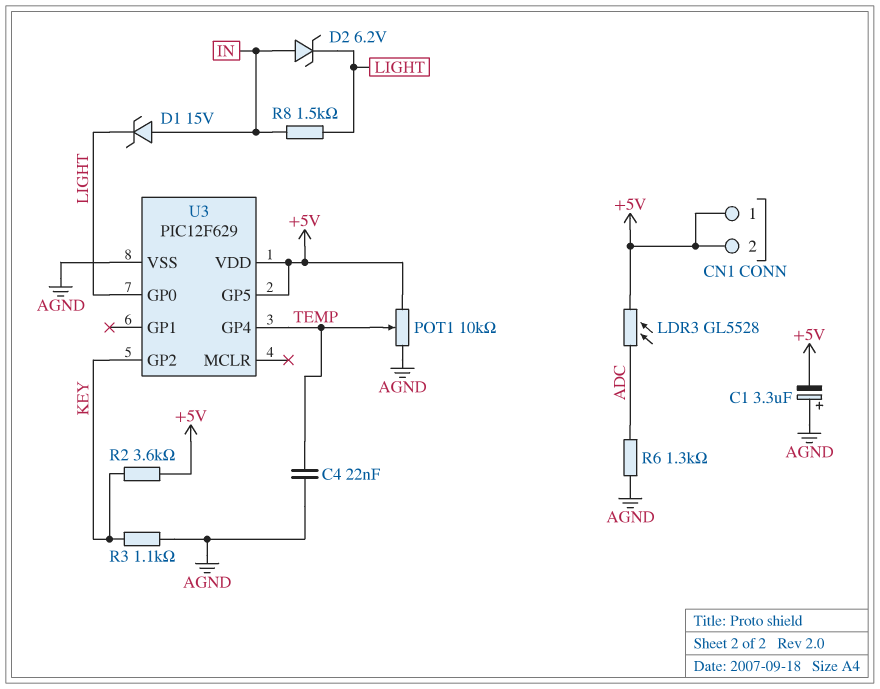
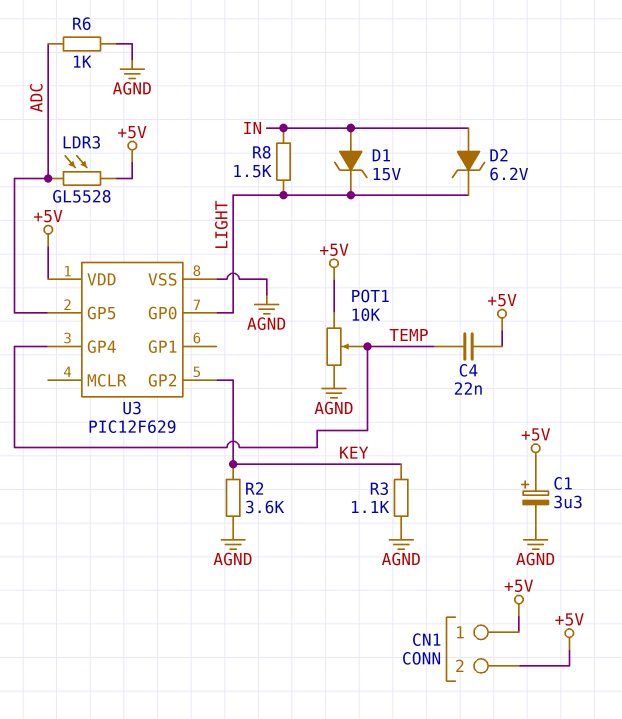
C1: 3.3uF (plus AGND, minus +5V) -> 3.3uF (plus +5V, minus AGND)
C4: 22nF (AGND, TEMP) -> 22nF (+5V, TEMP)
R2: 3.6k (+5V, KEY) -> 3.6k (AGND, KEY)
R6: 1.3k (ADC, AGND) -> 1k (ADC, AGND)
U3 pin GP5: +5V -> ADC

